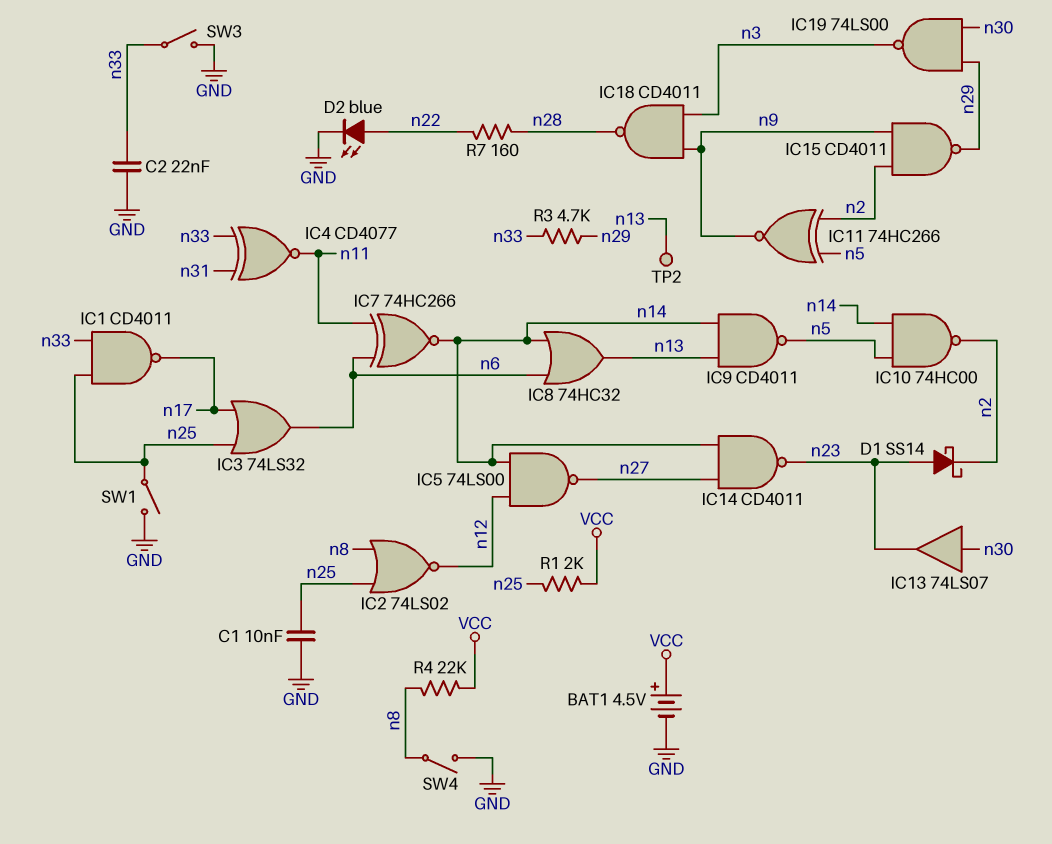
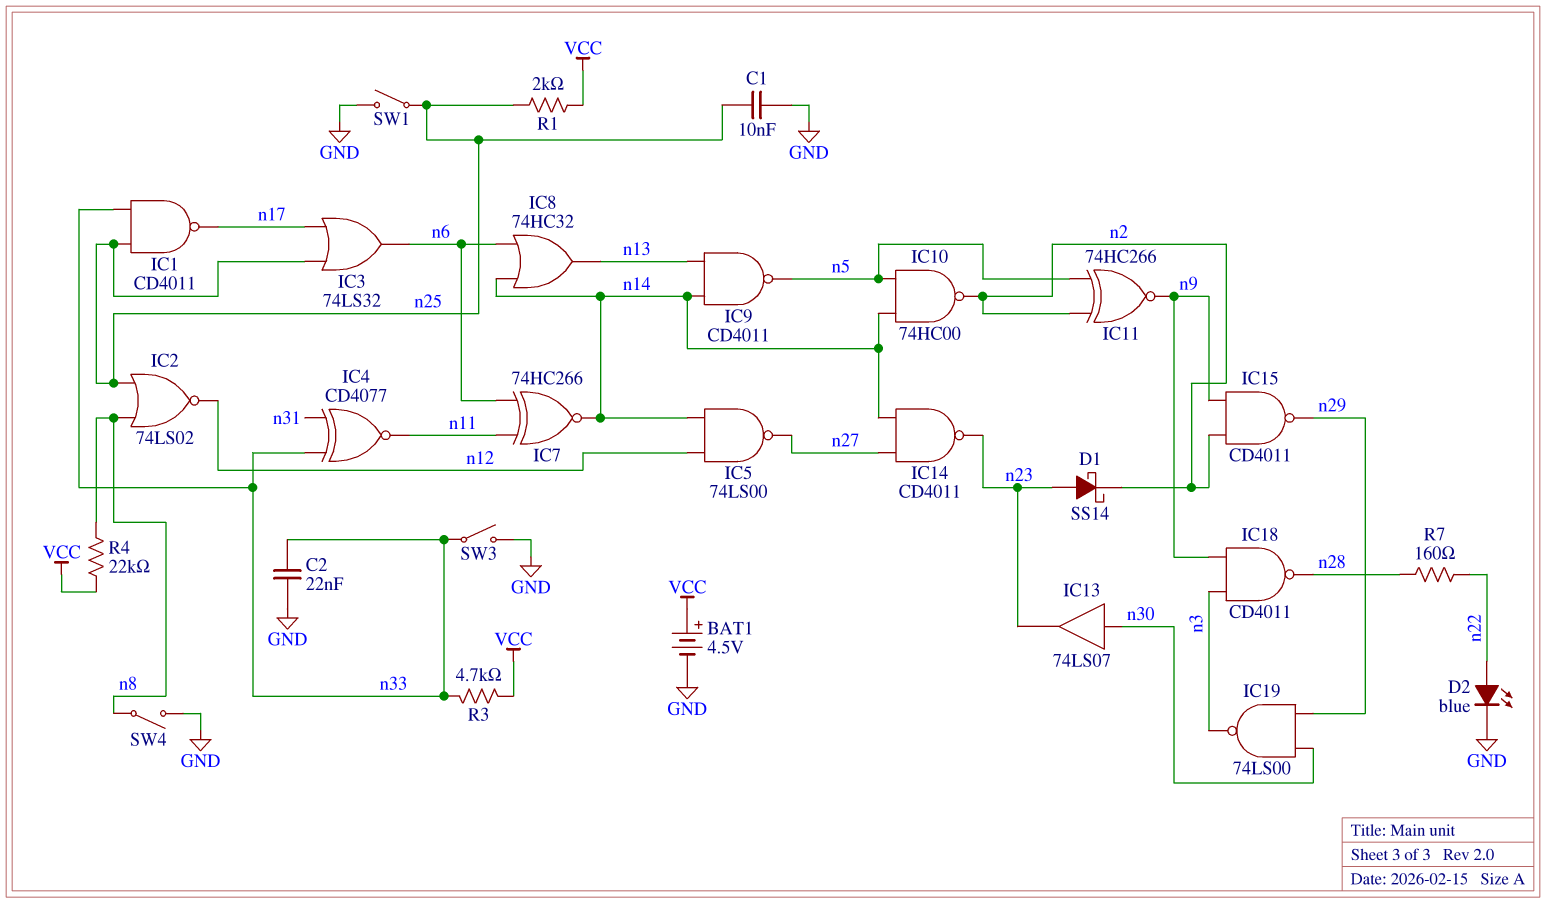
R3: 4.7k (n29, n33) -> 4.7k (VCC, n33)
TP2: test point (n13) -> none

